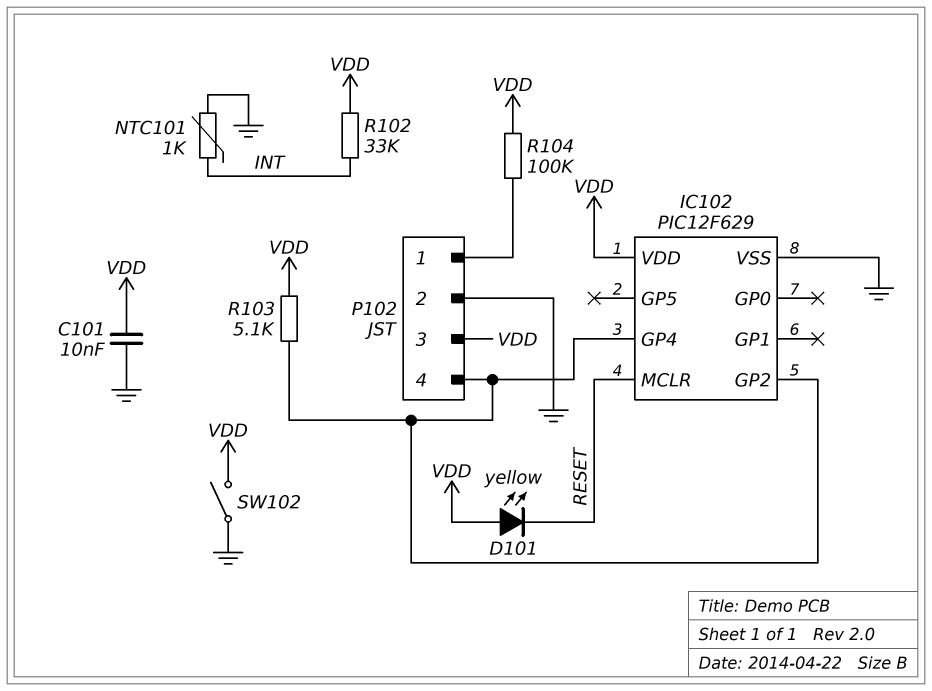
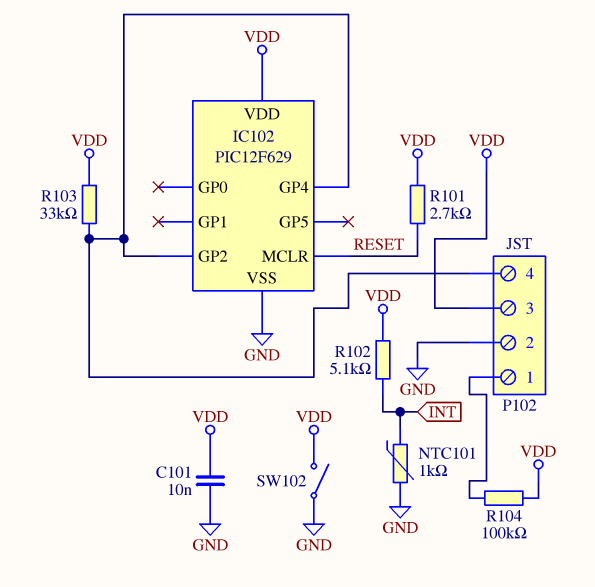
D101: LED yellow (A VDD, K RESET) -> none
R101: none -> 2.7k (RESET, VDD)
R102: 33k (INT, VDD) -> 5.1k (INT, VDD)
R103: 5.1k (IC102/GP2, VDD) -> 33k (IC102/GP2, VDD)

